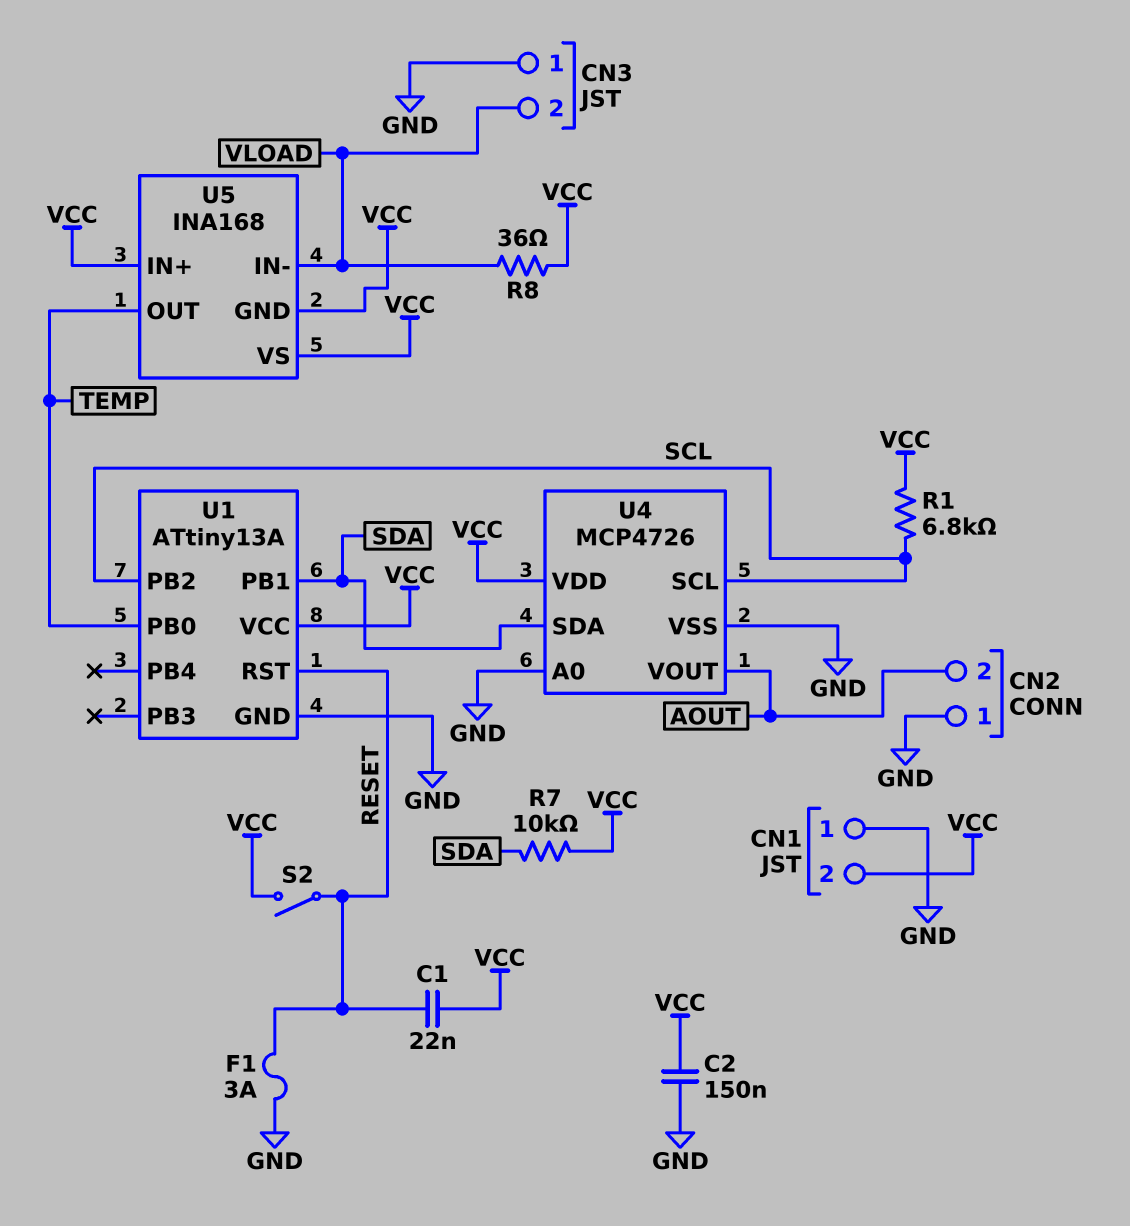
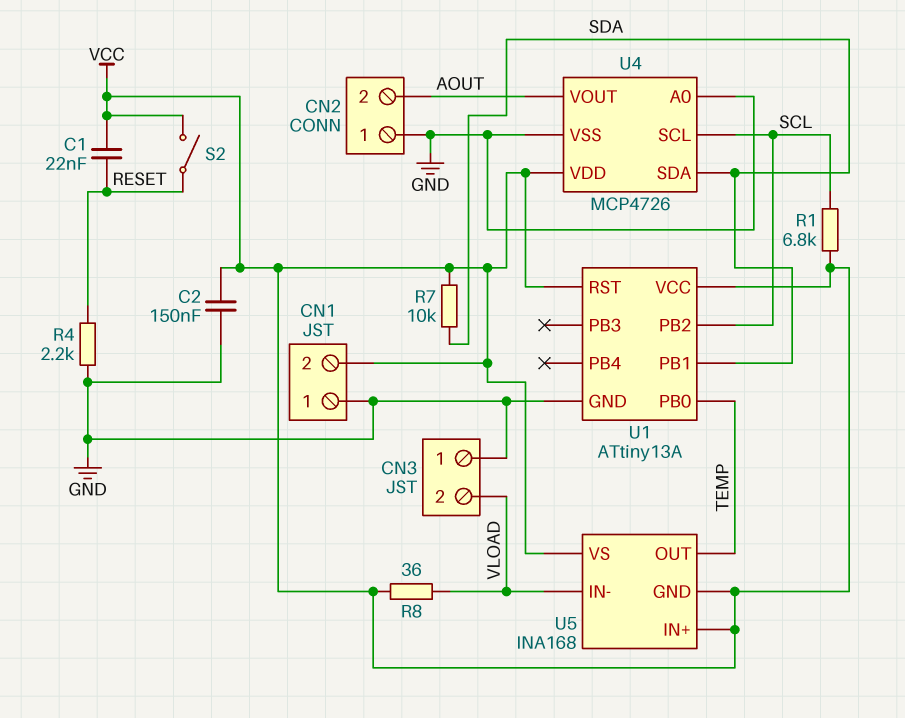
F1: 3A (GND, RESET) -> none
R4: none -> 2.2k (GND, RESET)
U1 pin RST: RESET -> VCC

